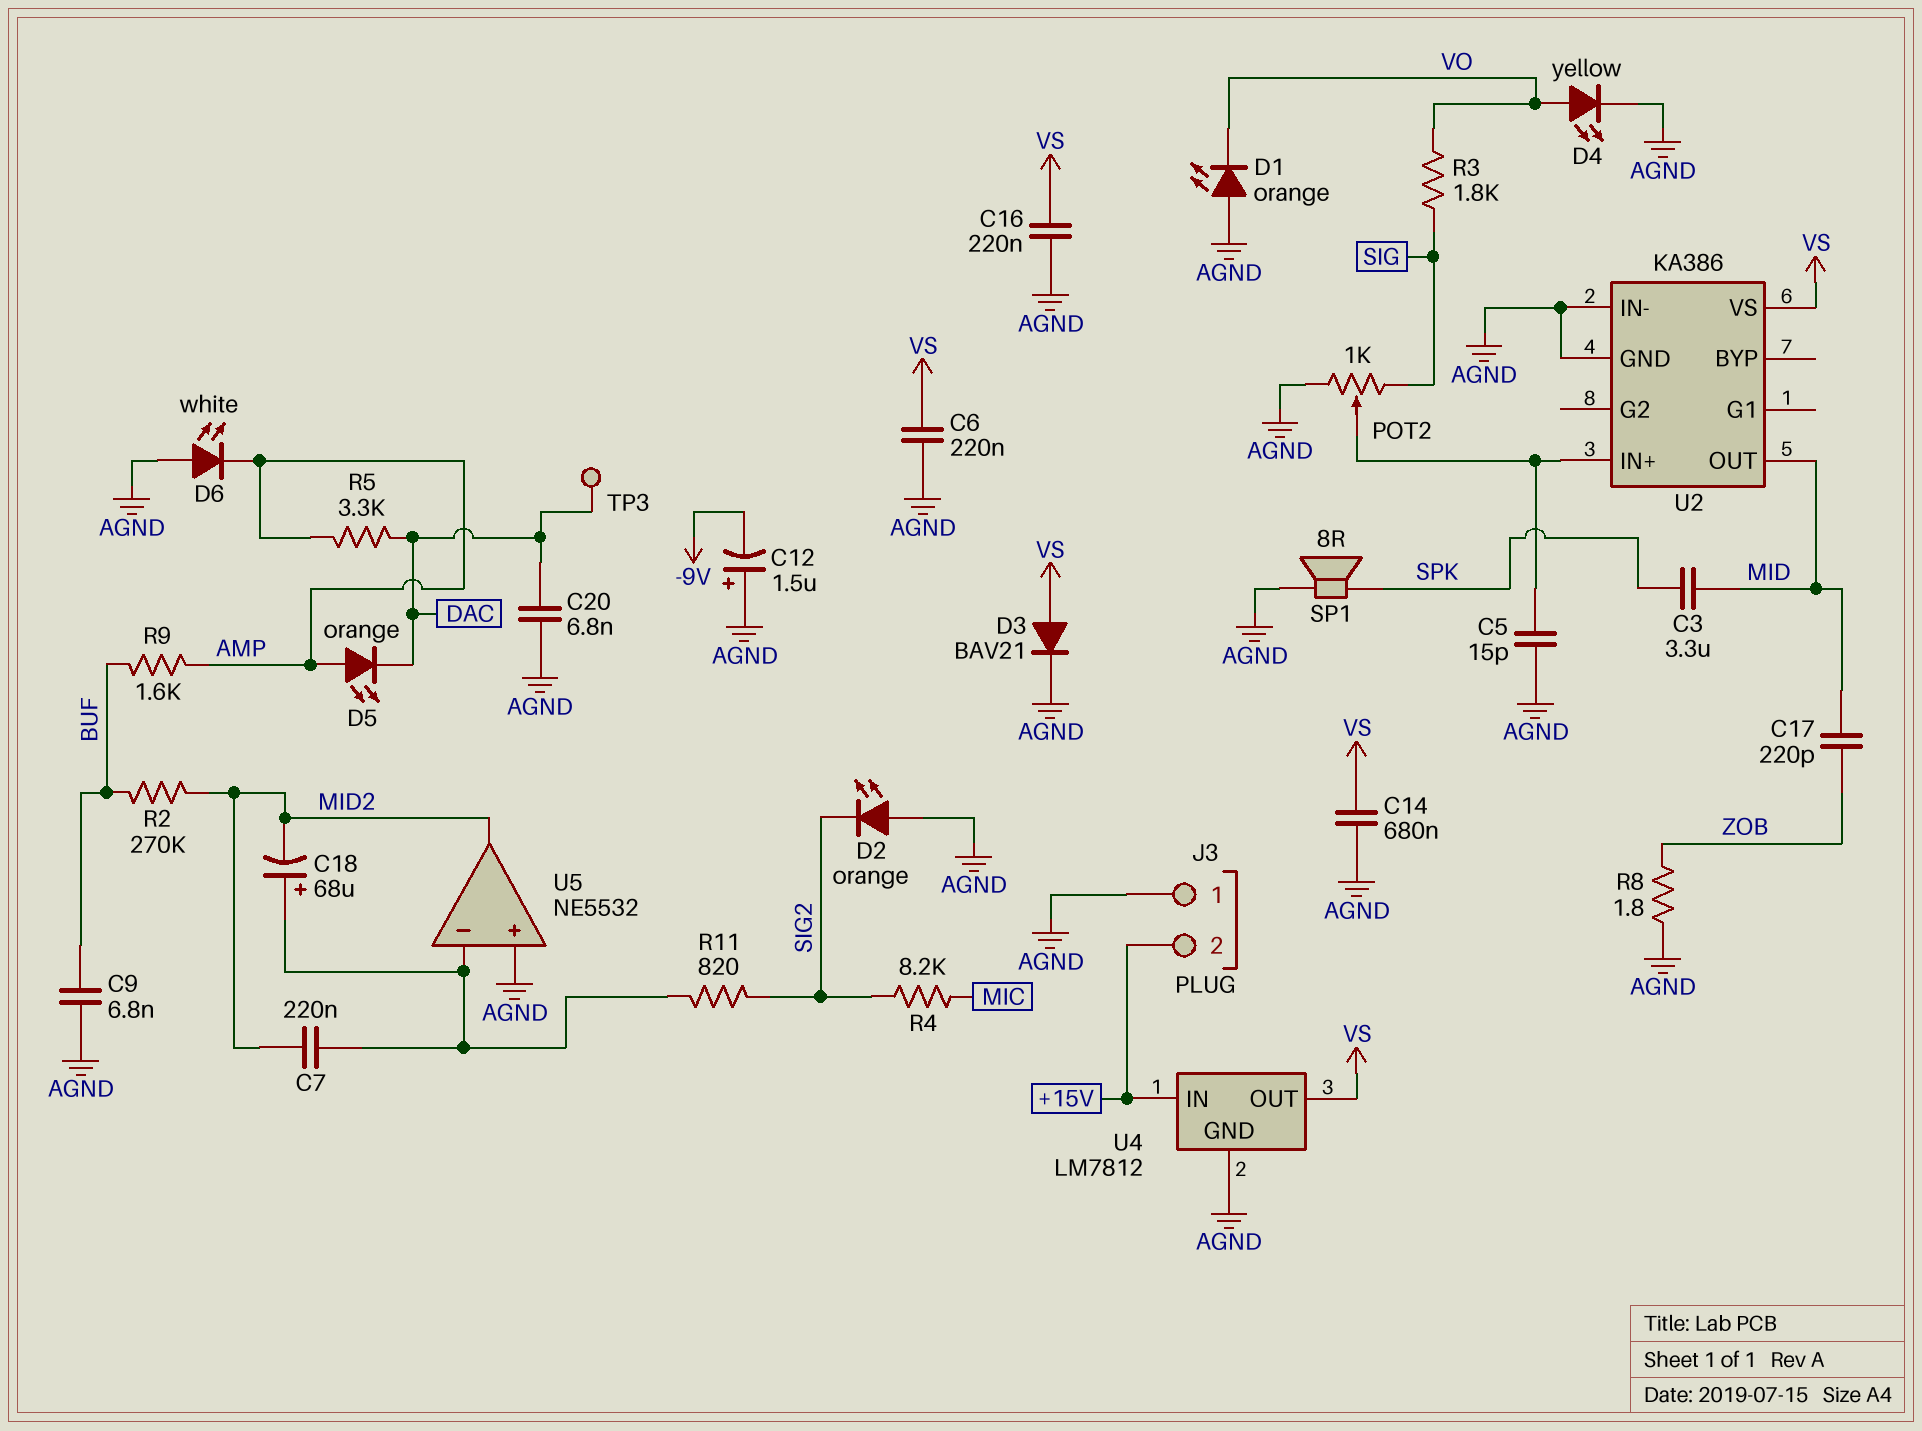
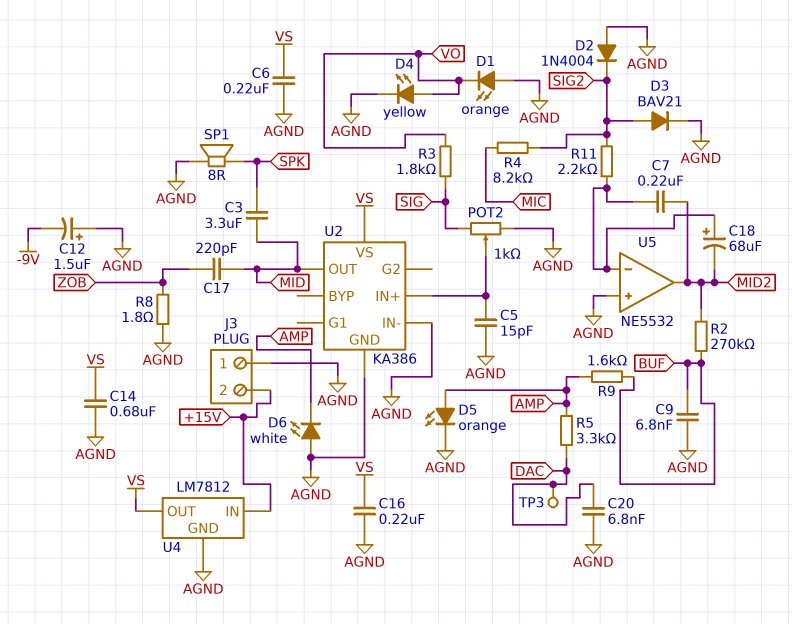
D2: LED orange (A AGND, K SIG2) -> diode 1N4004 (A AGND, K SIG2)
D3: diode BAV21 (A VS, K AGND) -> diode BAV21 (A SIG2, K AGND)
D5: LED orange (A AMP, K DAC) -> LED orange (A AMP, K AGND)
R11: 820 (SIG2, U5/in-) -> 2.2k (SIG2, U5/in-)

